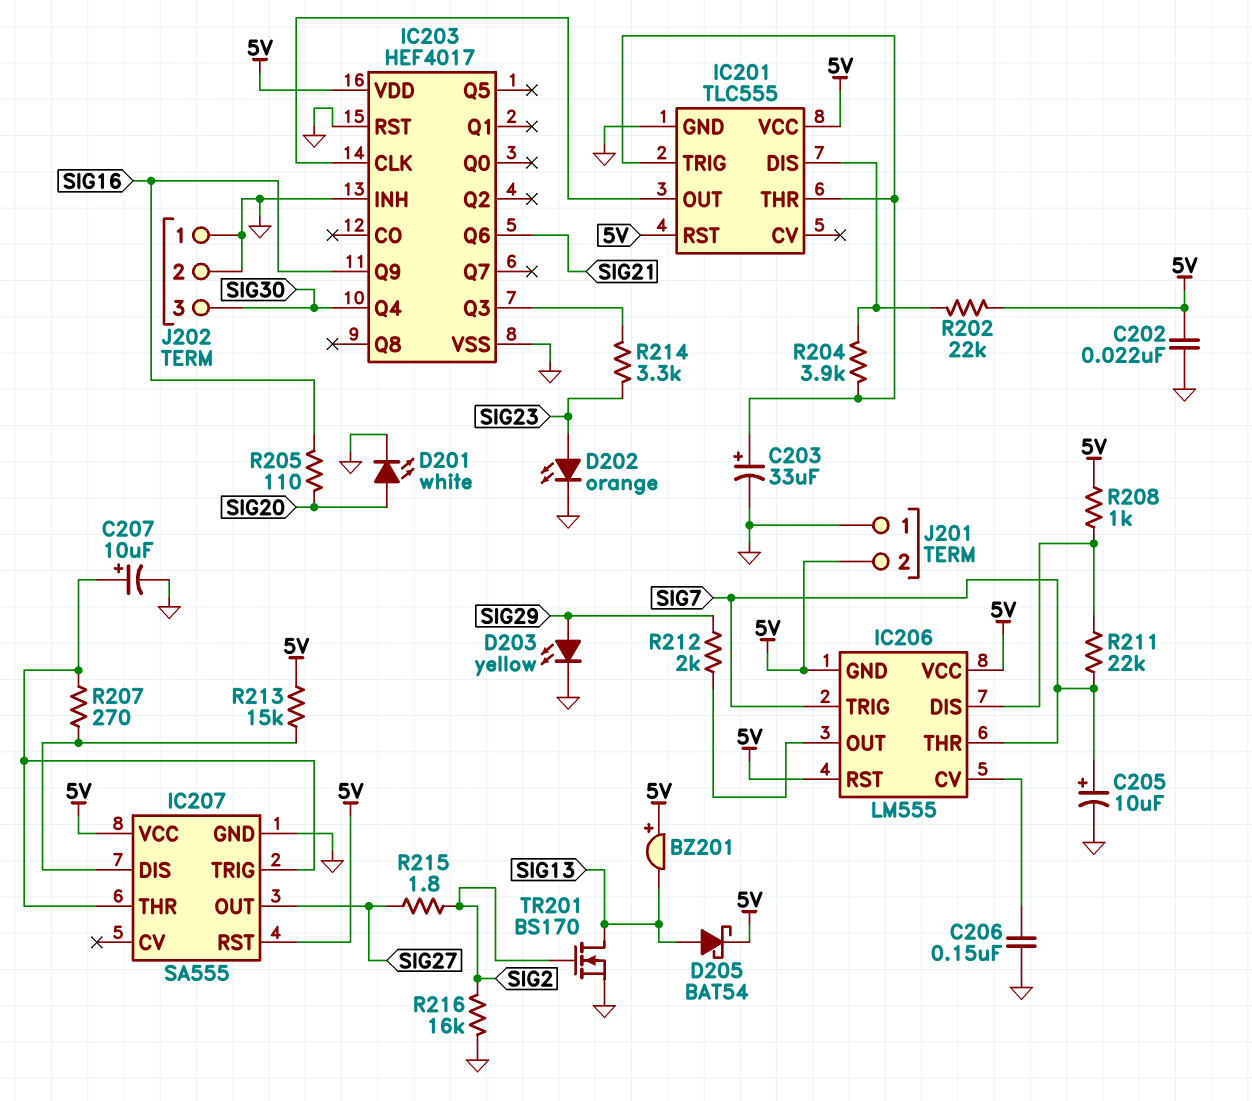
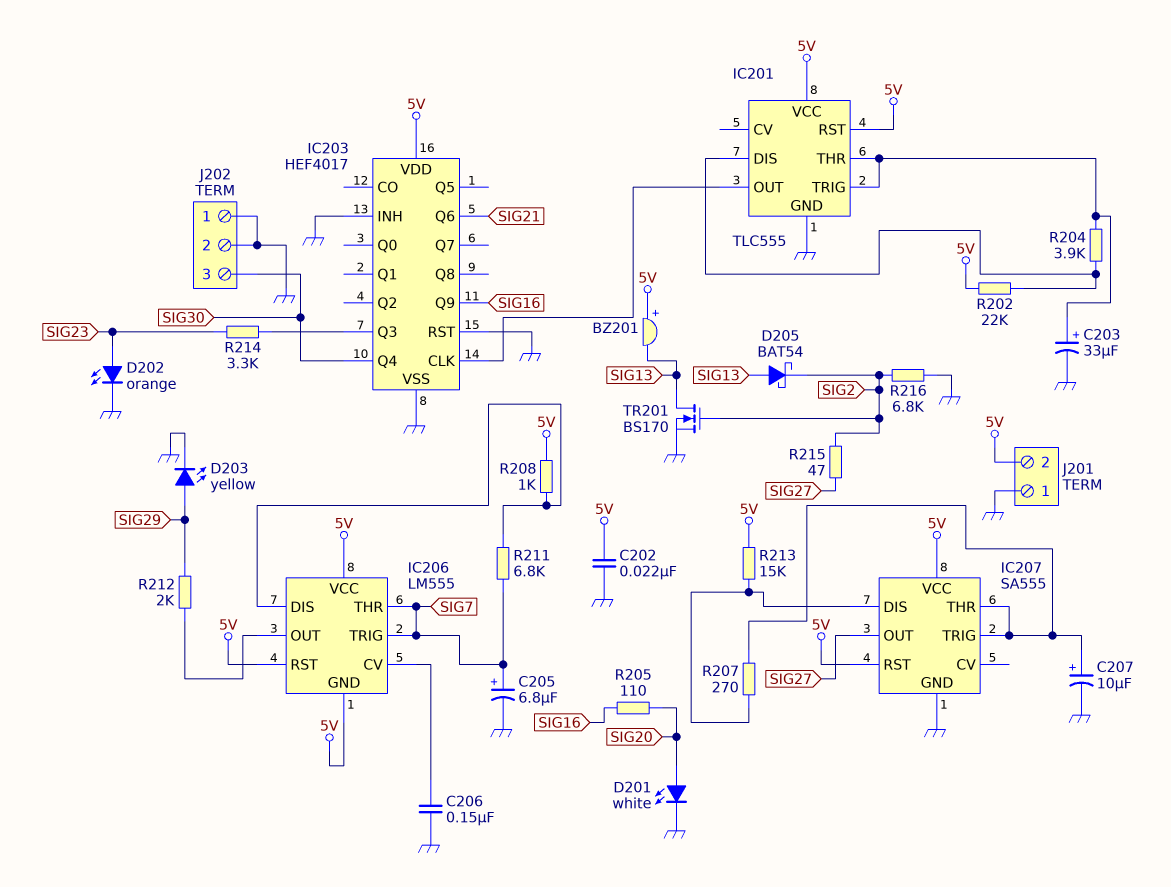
C205: 10uF (plus SIG7, minus GND) -> 6.8uF (plus SIG7, minus GND)
D205: schottky BAT54 (A SIG13, K 5V) -> schottky BAT54 (A SIG13, K SIG2)
R211: 22k (IC206/DIS, SIG7) -> 6.8k (IC206/DIS, SIG7)
R215: 1.8 (SIG2, SIG27) -> 47 (SIG2, SIG27)
R216: 16k (GND, SIG2) -> 6.8k (GND, SIG2)

